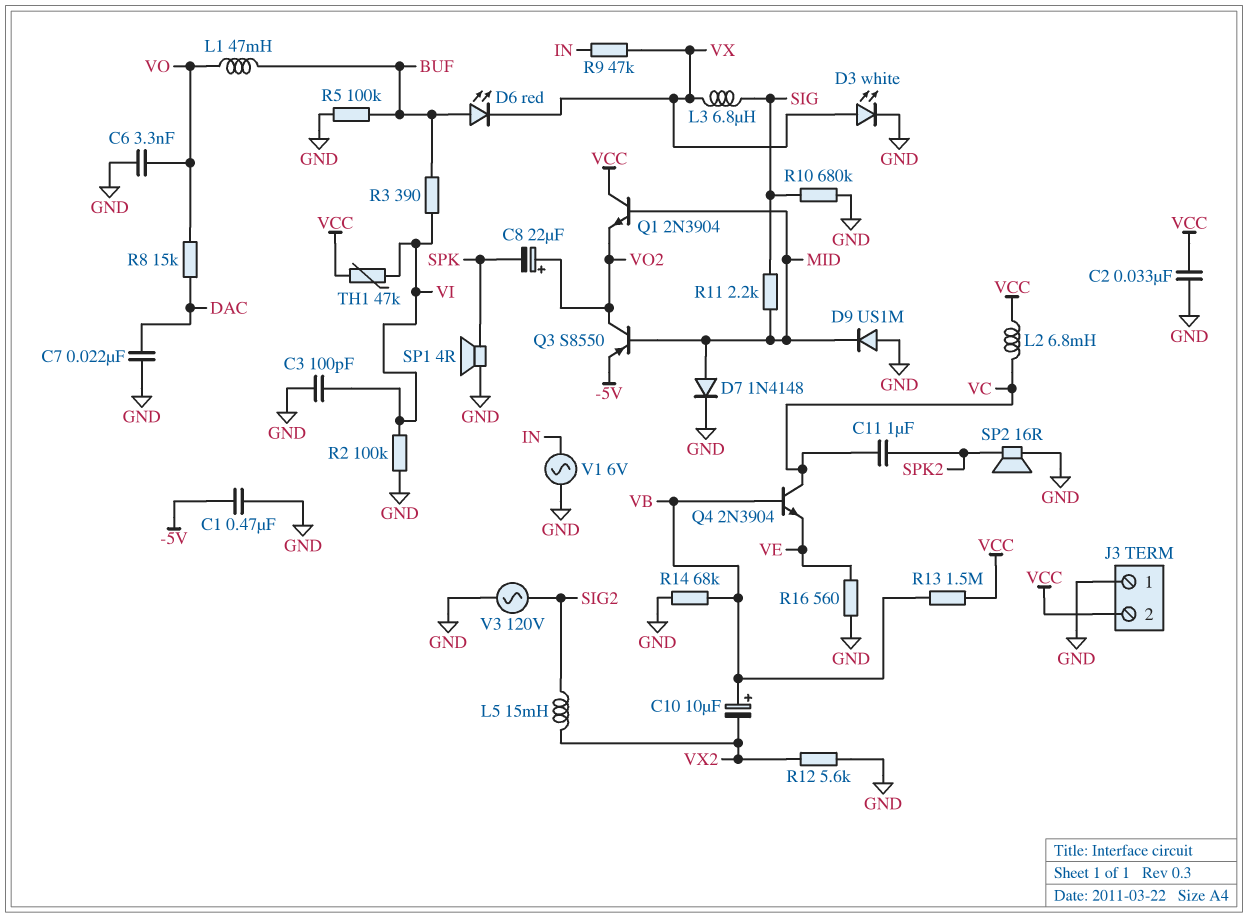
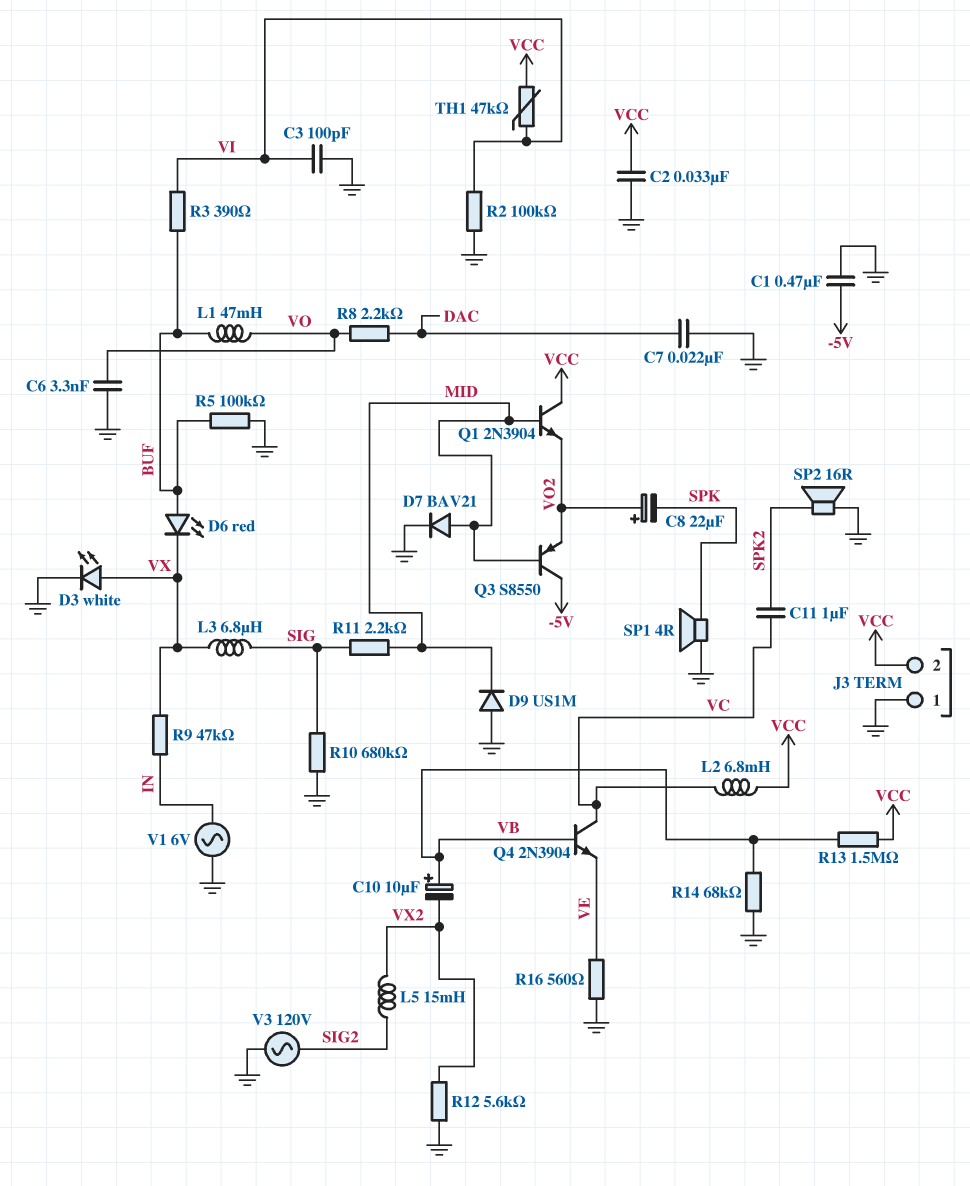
D7: diode 1N4148 (A MID, K GND) -> diode BAV21 (A MID, K GND)
Q3: PNP S8550 (B MID, C VO2, E -5V) -> PNP S8550 (B MID, C -5V, E VO2)
R8: 15k (DAC, VO) -> 2.2k (DAC, VO)

